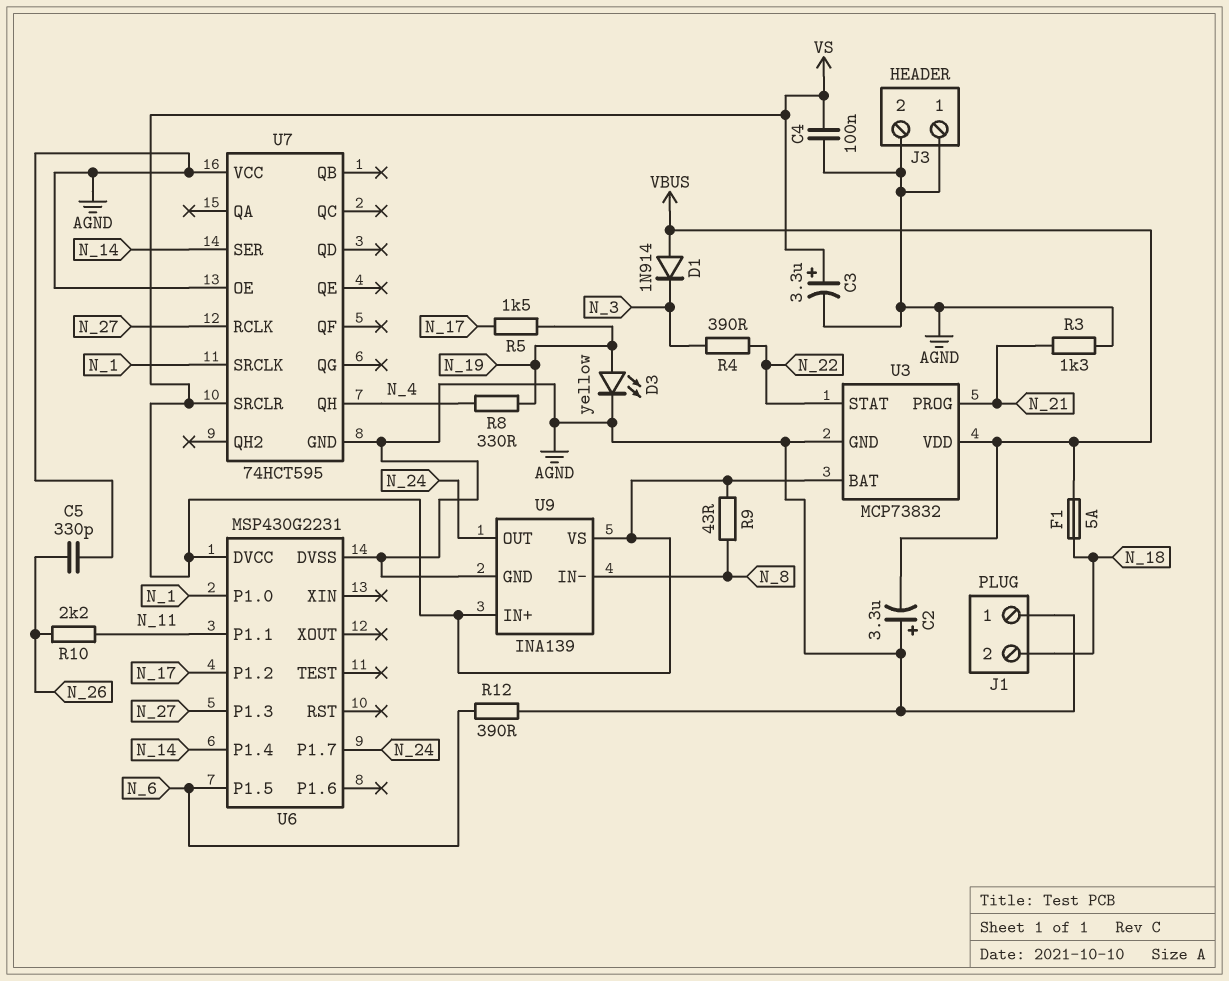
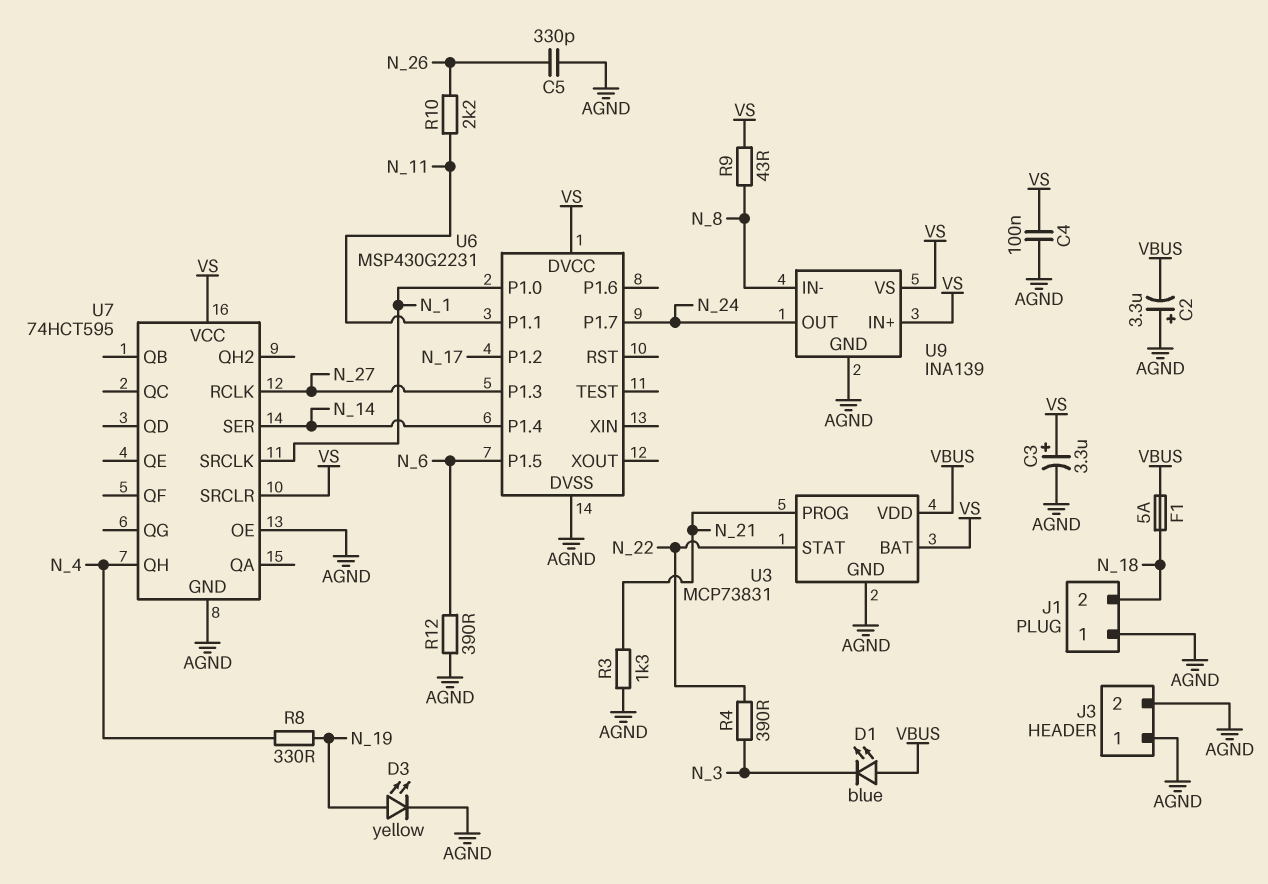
D1: diode 1N914 (A VBUS, K N_3) -> LED blue (A VBUS, K N_3)
R5: 1.5k (N_17, N_19) -> none
U3: MCP73832 -> MCP73831
U7 pin VCC: AGND -> VS

